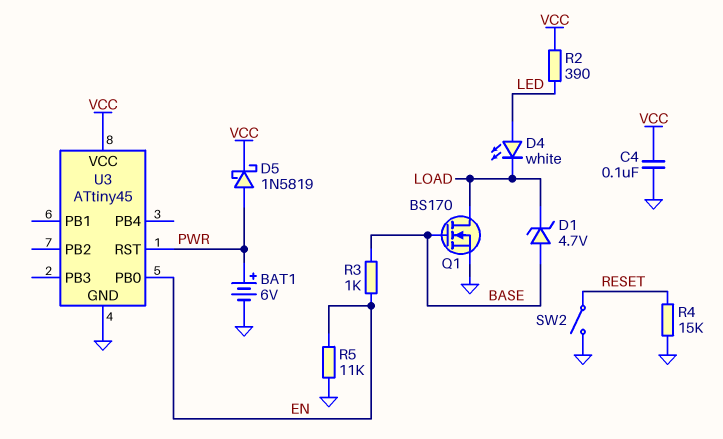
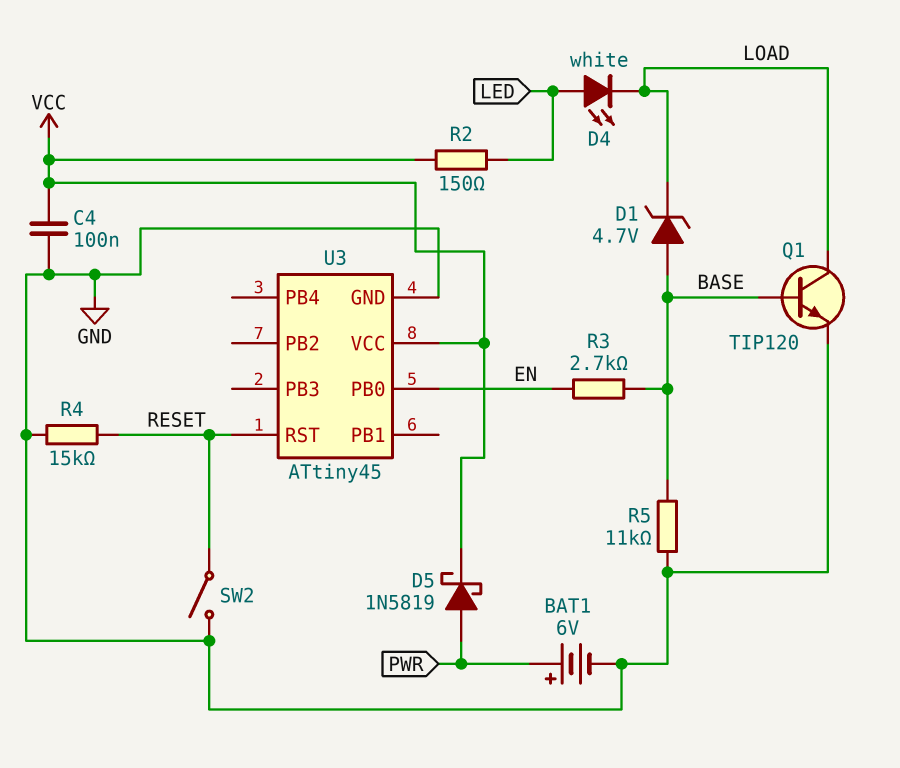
Q1: NMOS BS170 (G BASE, D LOAD, S GND) -> NPN TIP120 (B BASE, C LOAD, E GND)
R2: 390 (LED, VCC) -> 150 (LED, VCC)
R3: 1k (BASE, EN) -> 2.7k (BASE, EN)
R5: 11k (EN, GND) -> 11k (BASE, GND)
U3 pin RST: PWR -> RESET

